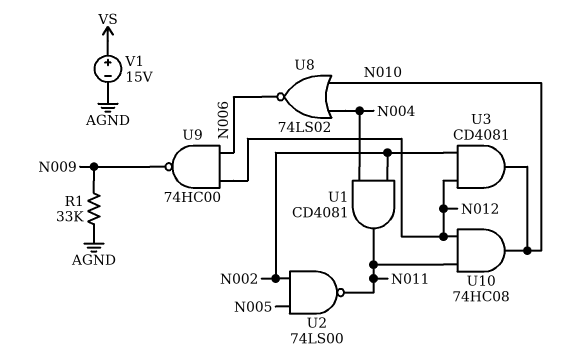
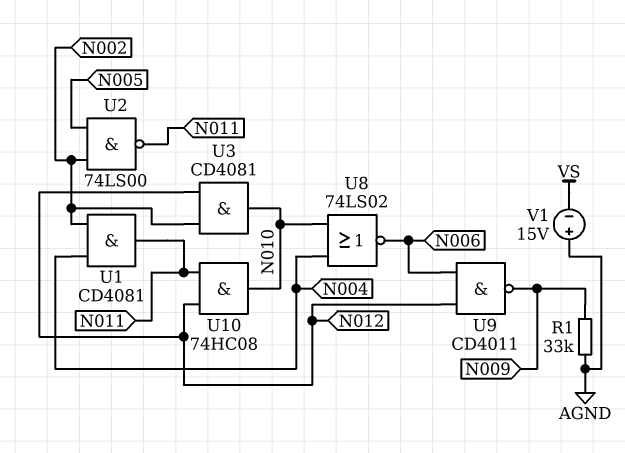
U9: NAND 74HC00 (in N006, in N012, out N009) -> NAND CD4011 (in N006, in N012, out N009)
V1: 15V (plus VS, minus AGND) -> 15V (plus AGND, minus VS)

